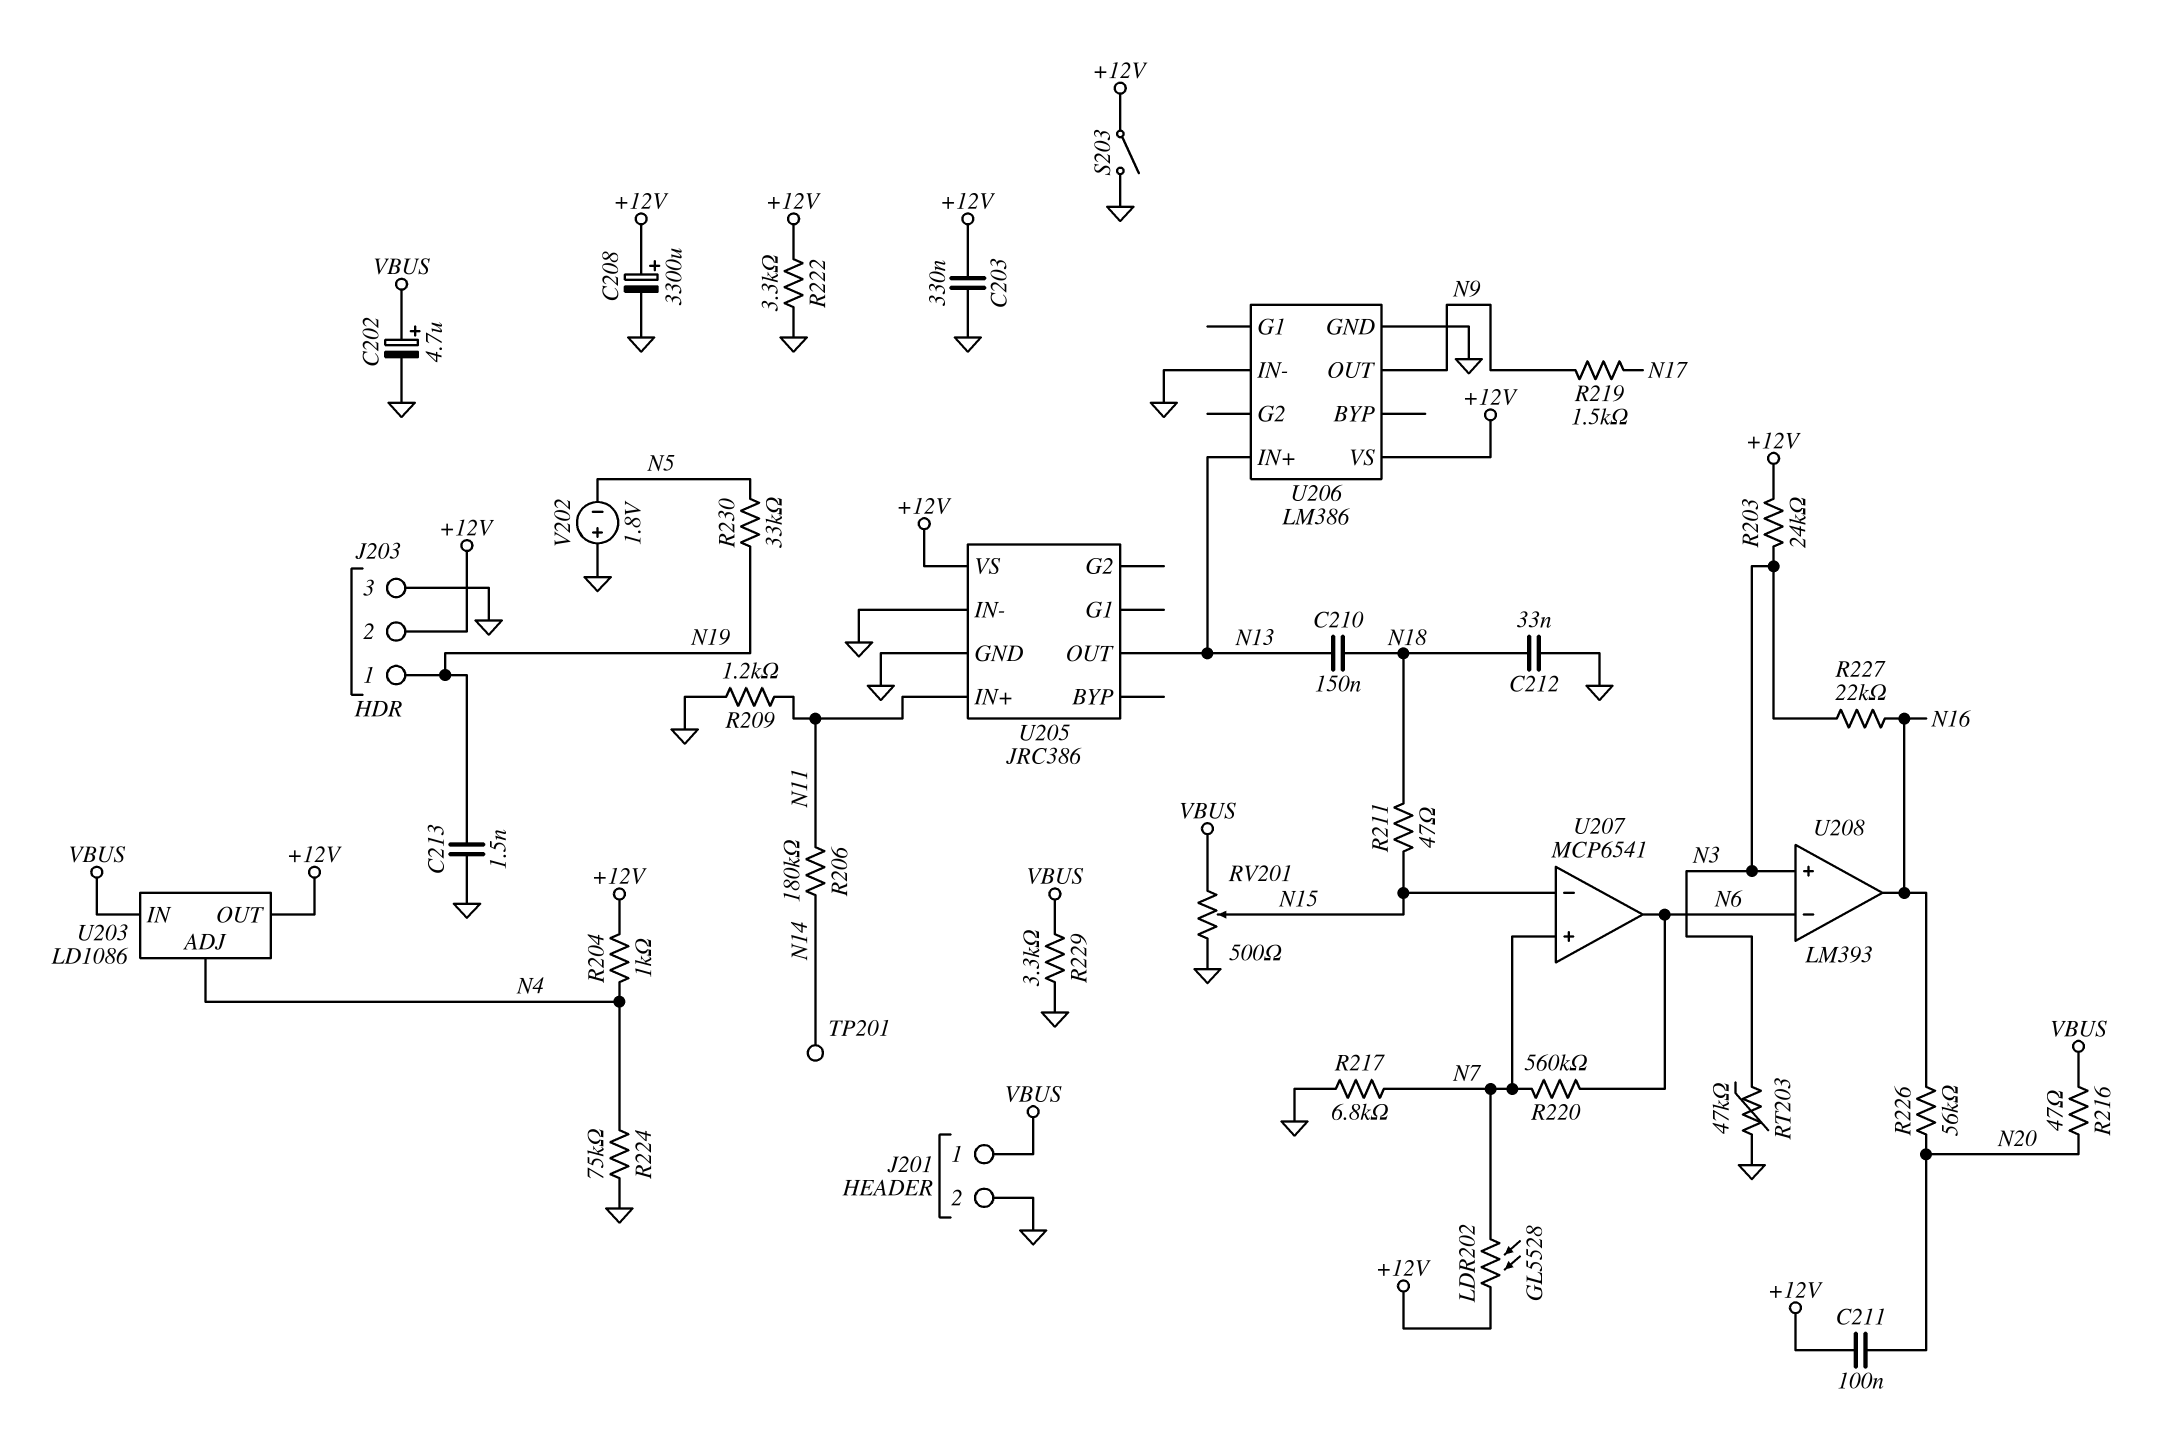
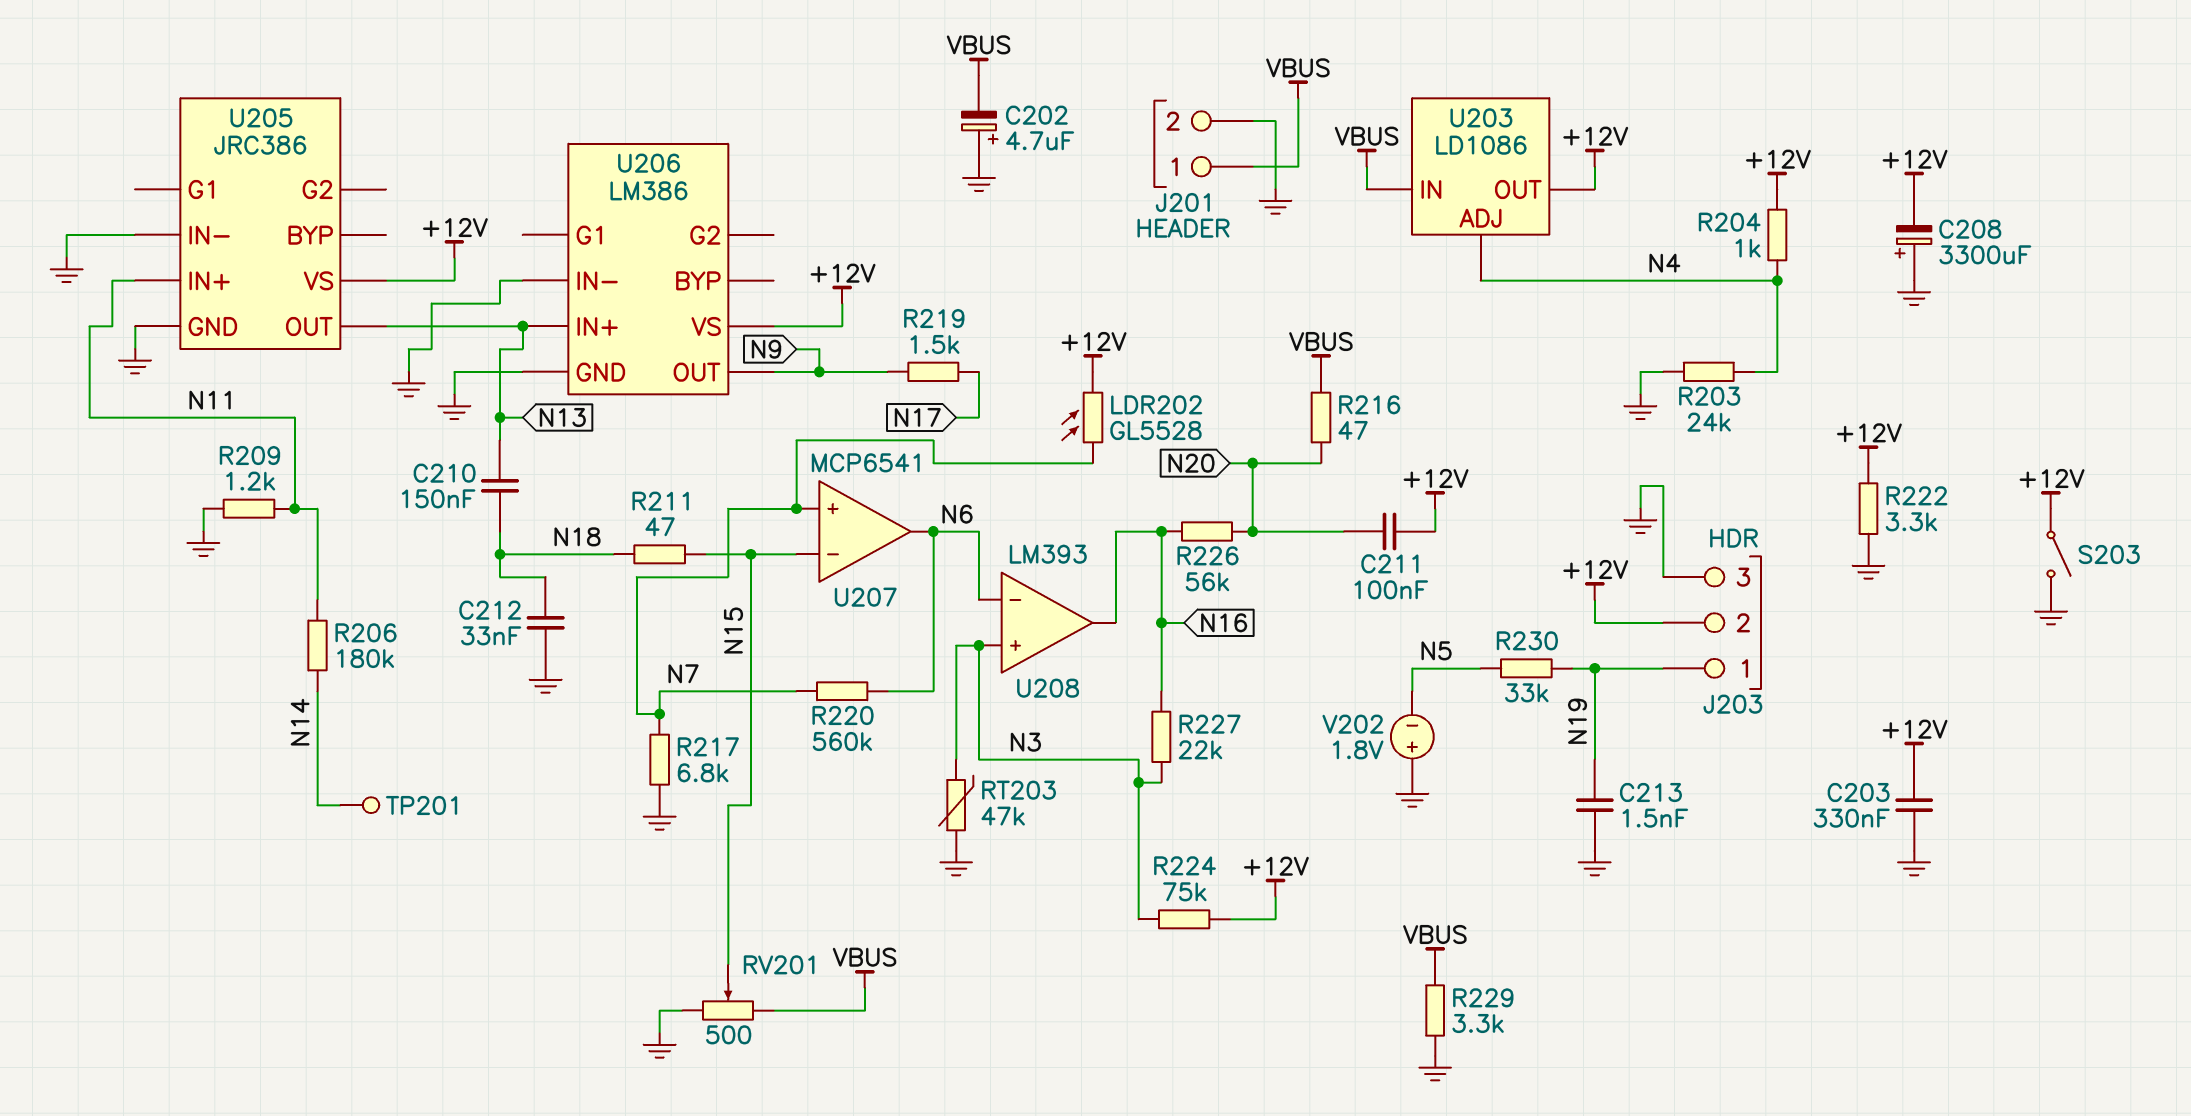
C202: 4.7uF (plus VBUS, minus GND) -> 4.7uF (plus GND, minus VBUS)
C208: 3300uF (plus +12V, minus GND) -> 3300uF (plus GND, minus +12V)
R203: 24k (+12V, N3) -> 24k (GND, N4)
R224: 75k (GND, N4) -> 75k (+12V, N3)

